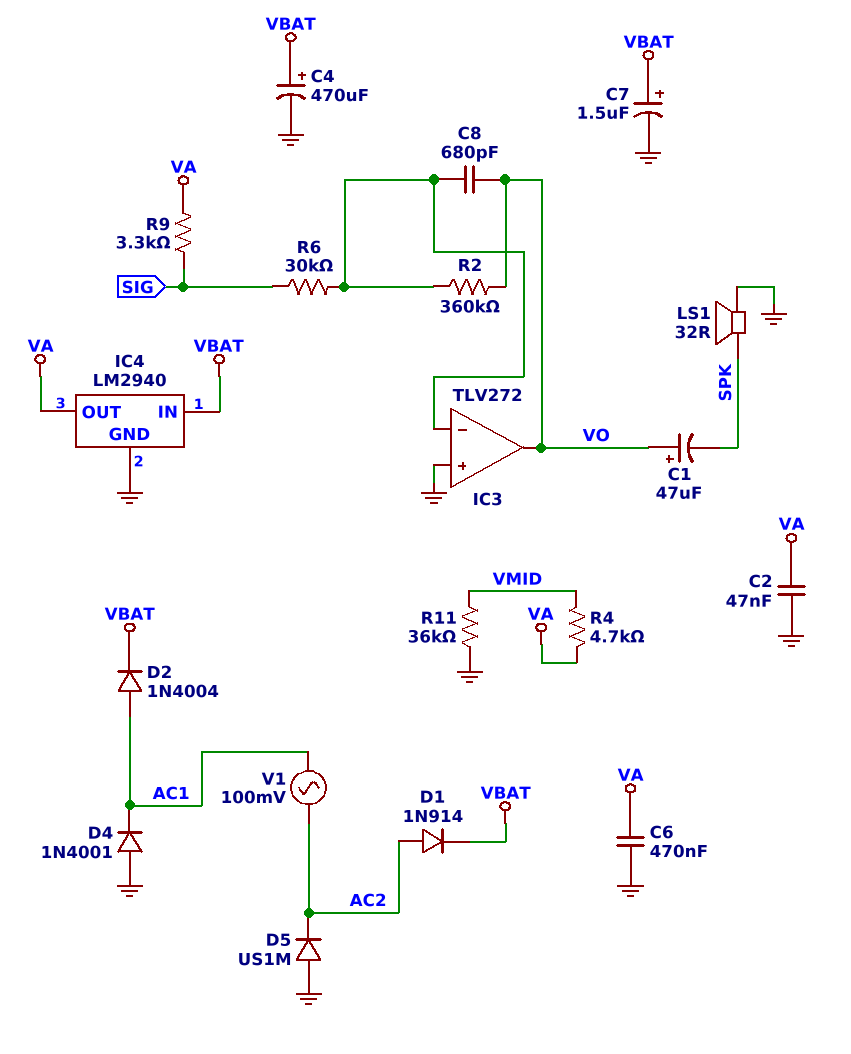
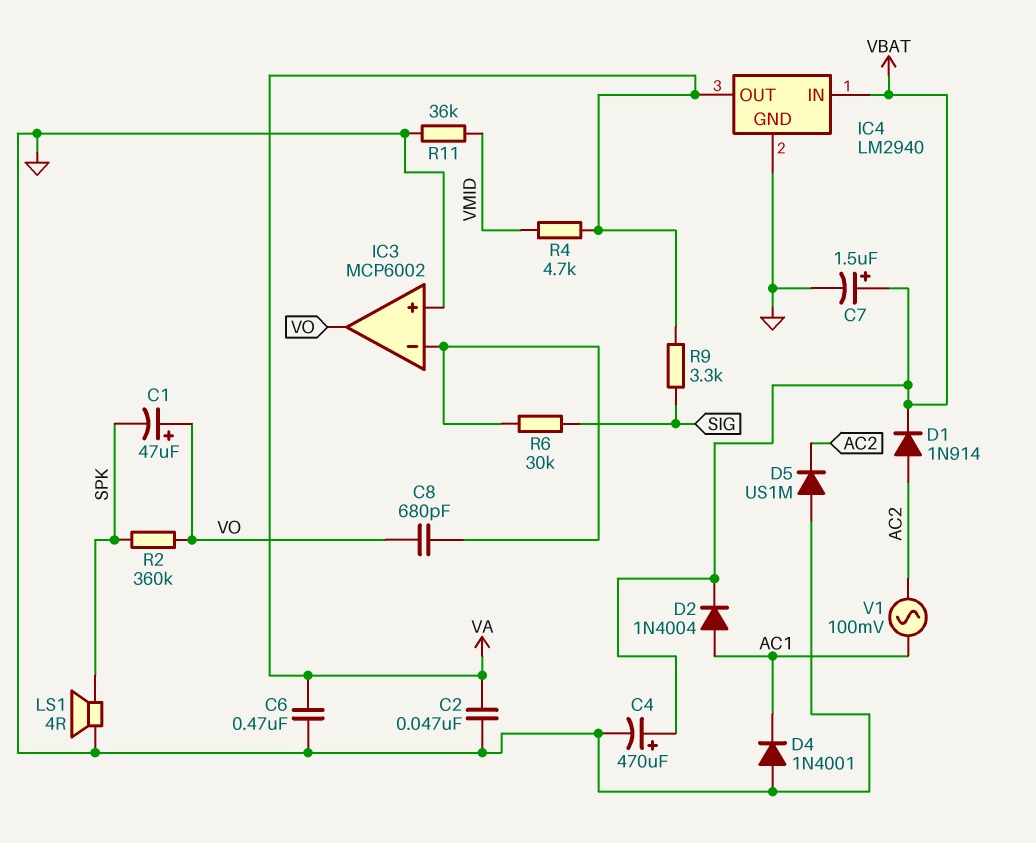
IC3: TLV272 -> MCP6002
LS1: speaker 32R (GND, SPK) -> speaker 4R (GND, SPK)
R2: 360k (IC3/in-, VO) -> 360k (SPK, VO)

